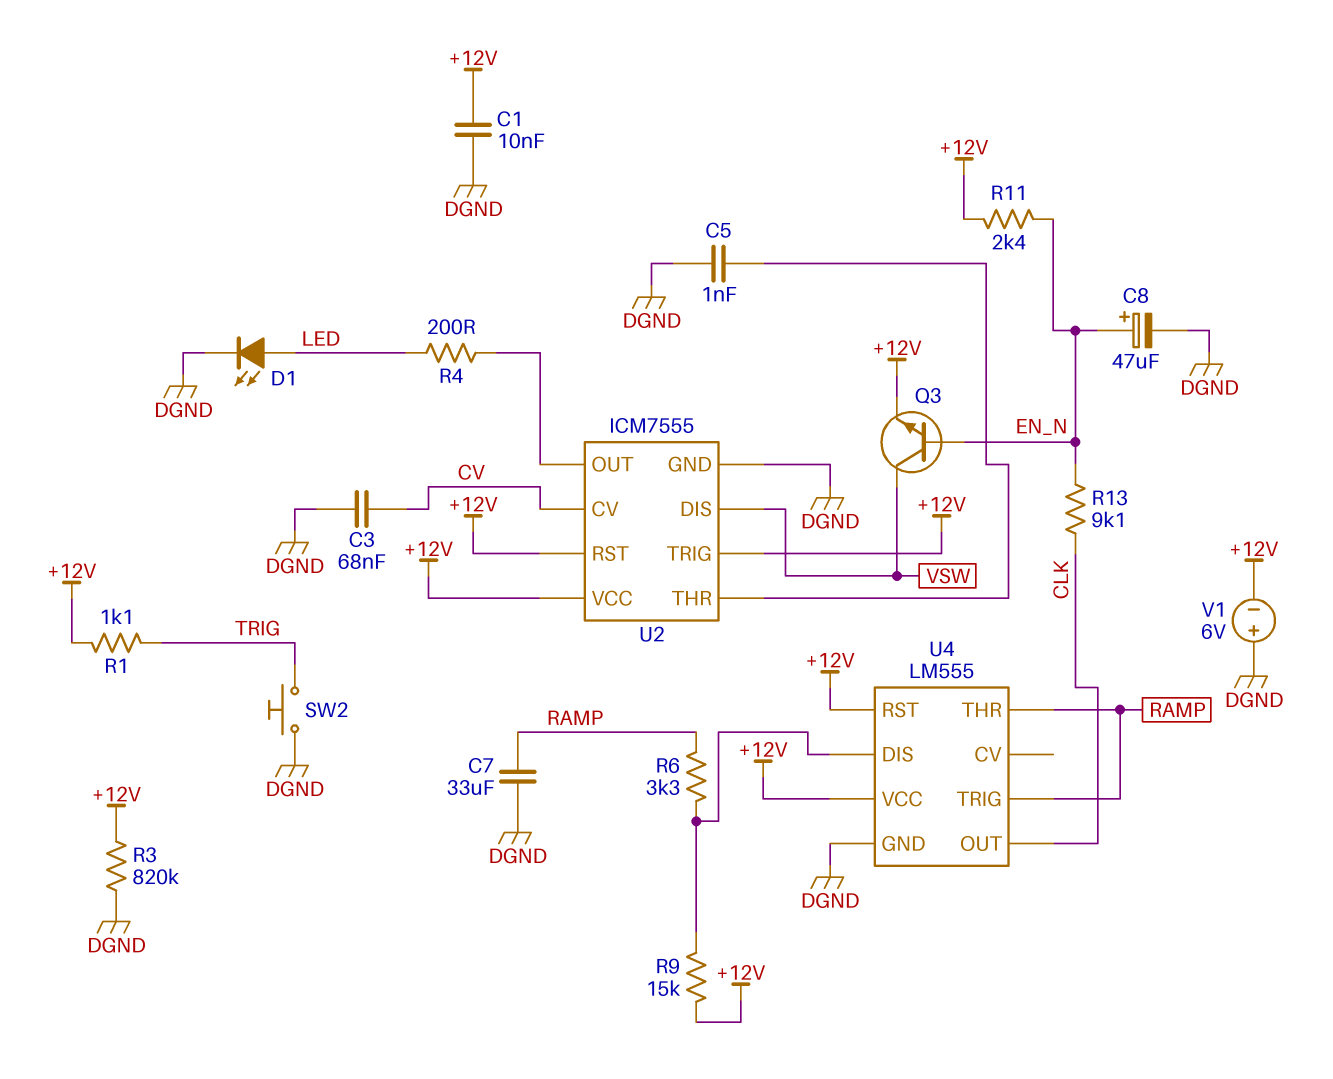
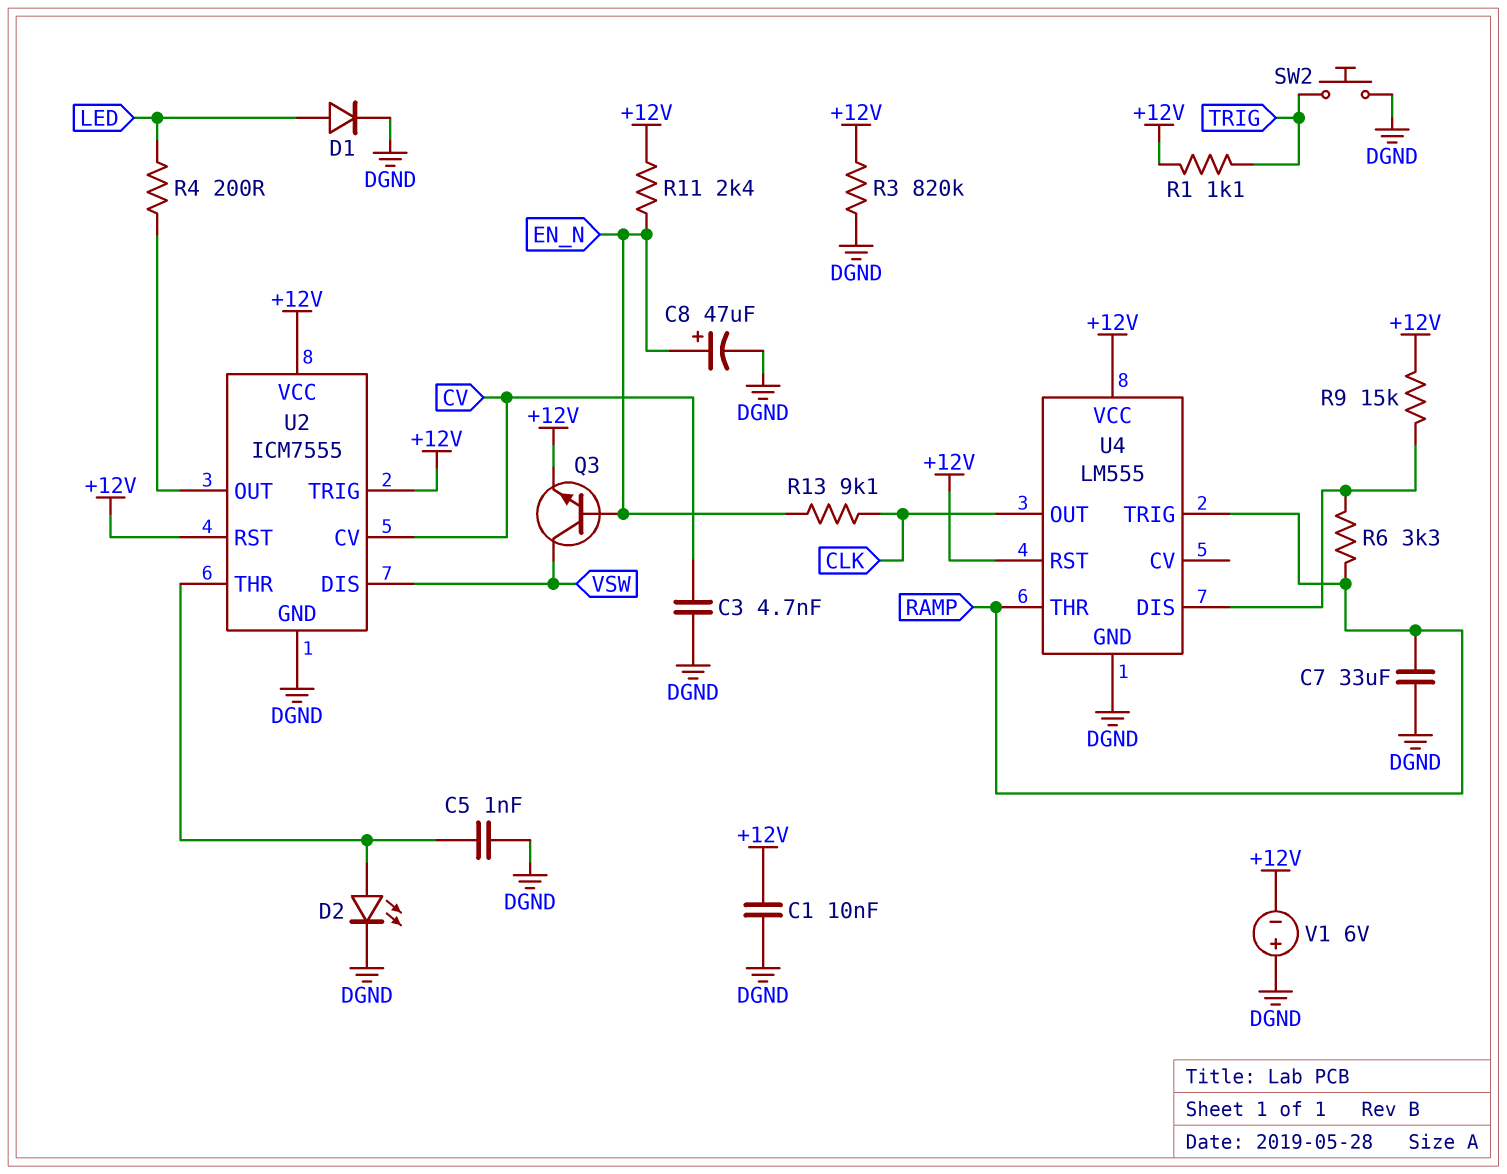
C3: 68nF (CV, DGND) -> 4.7nF (CV, DGND)
D1: LED (A LED, K DGND) -> diode (A LED, K DGND)
D2: none -> LED (A U2/THR, K DGND)

